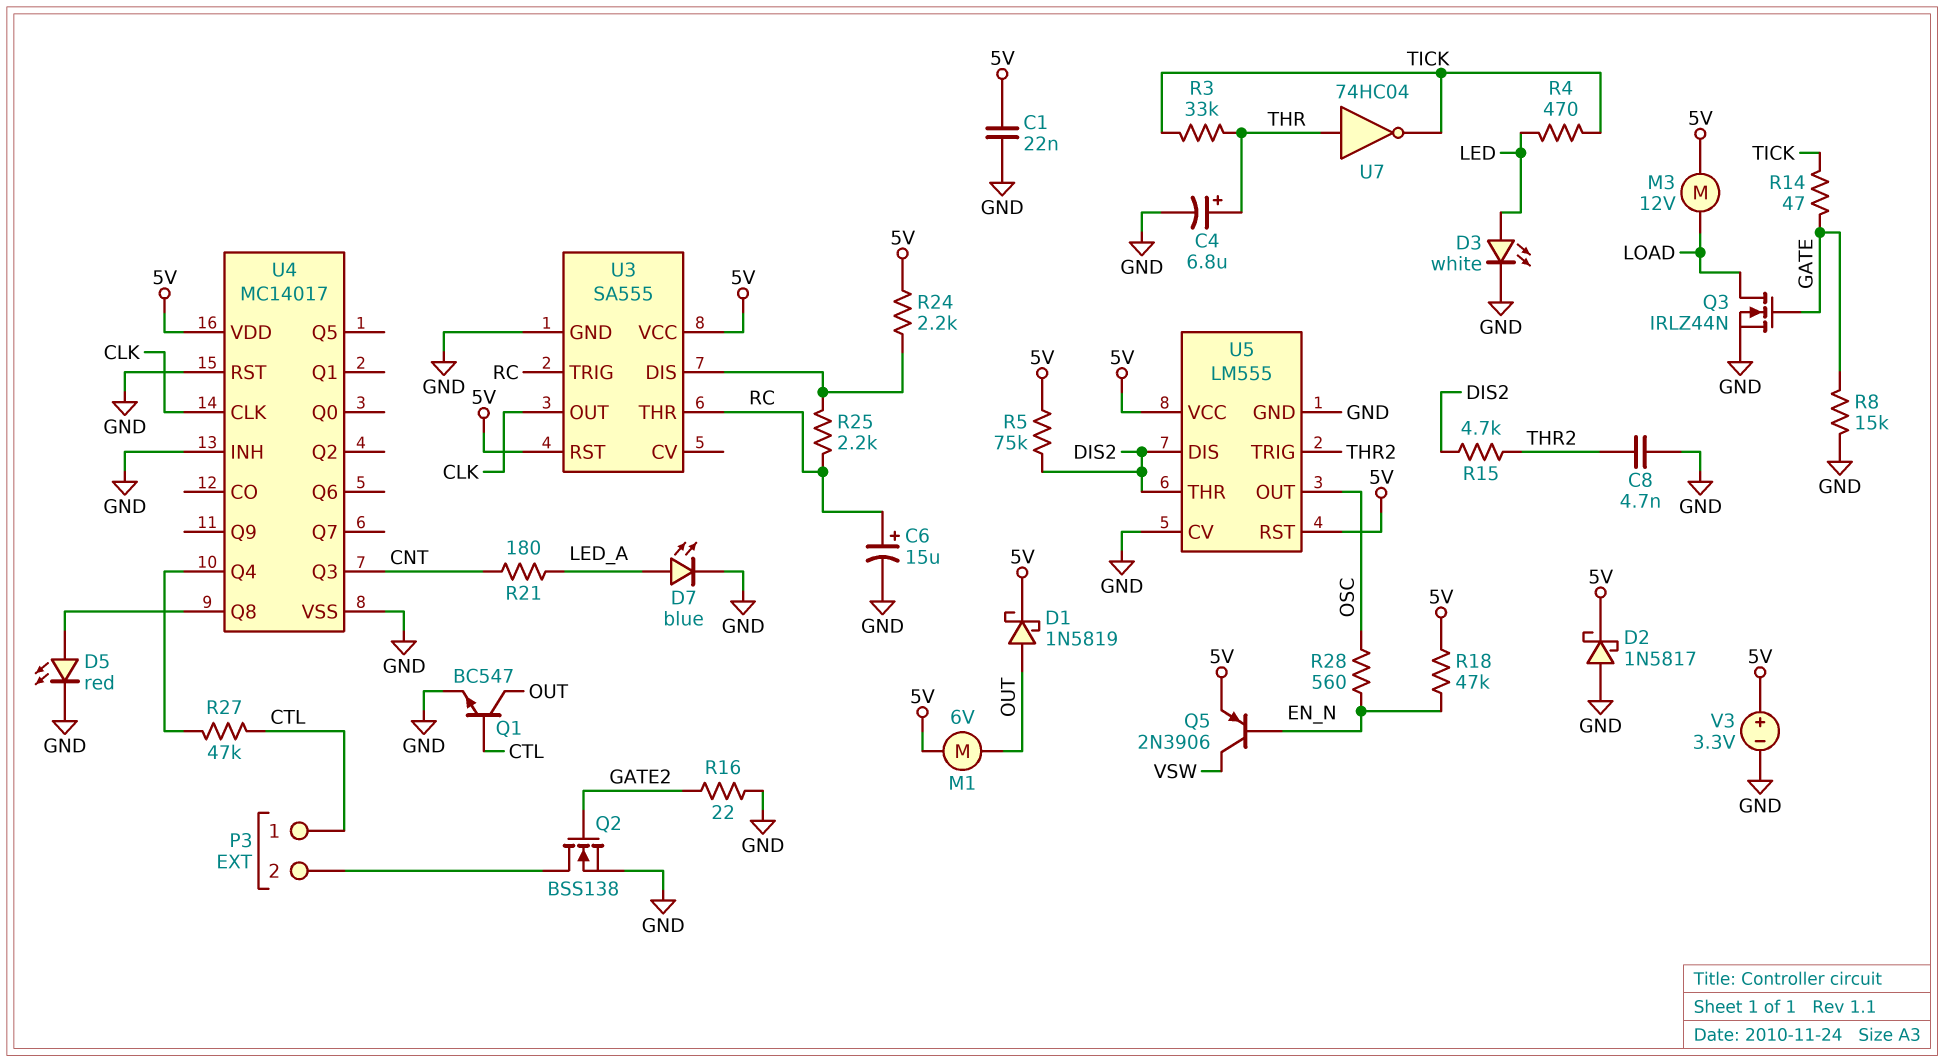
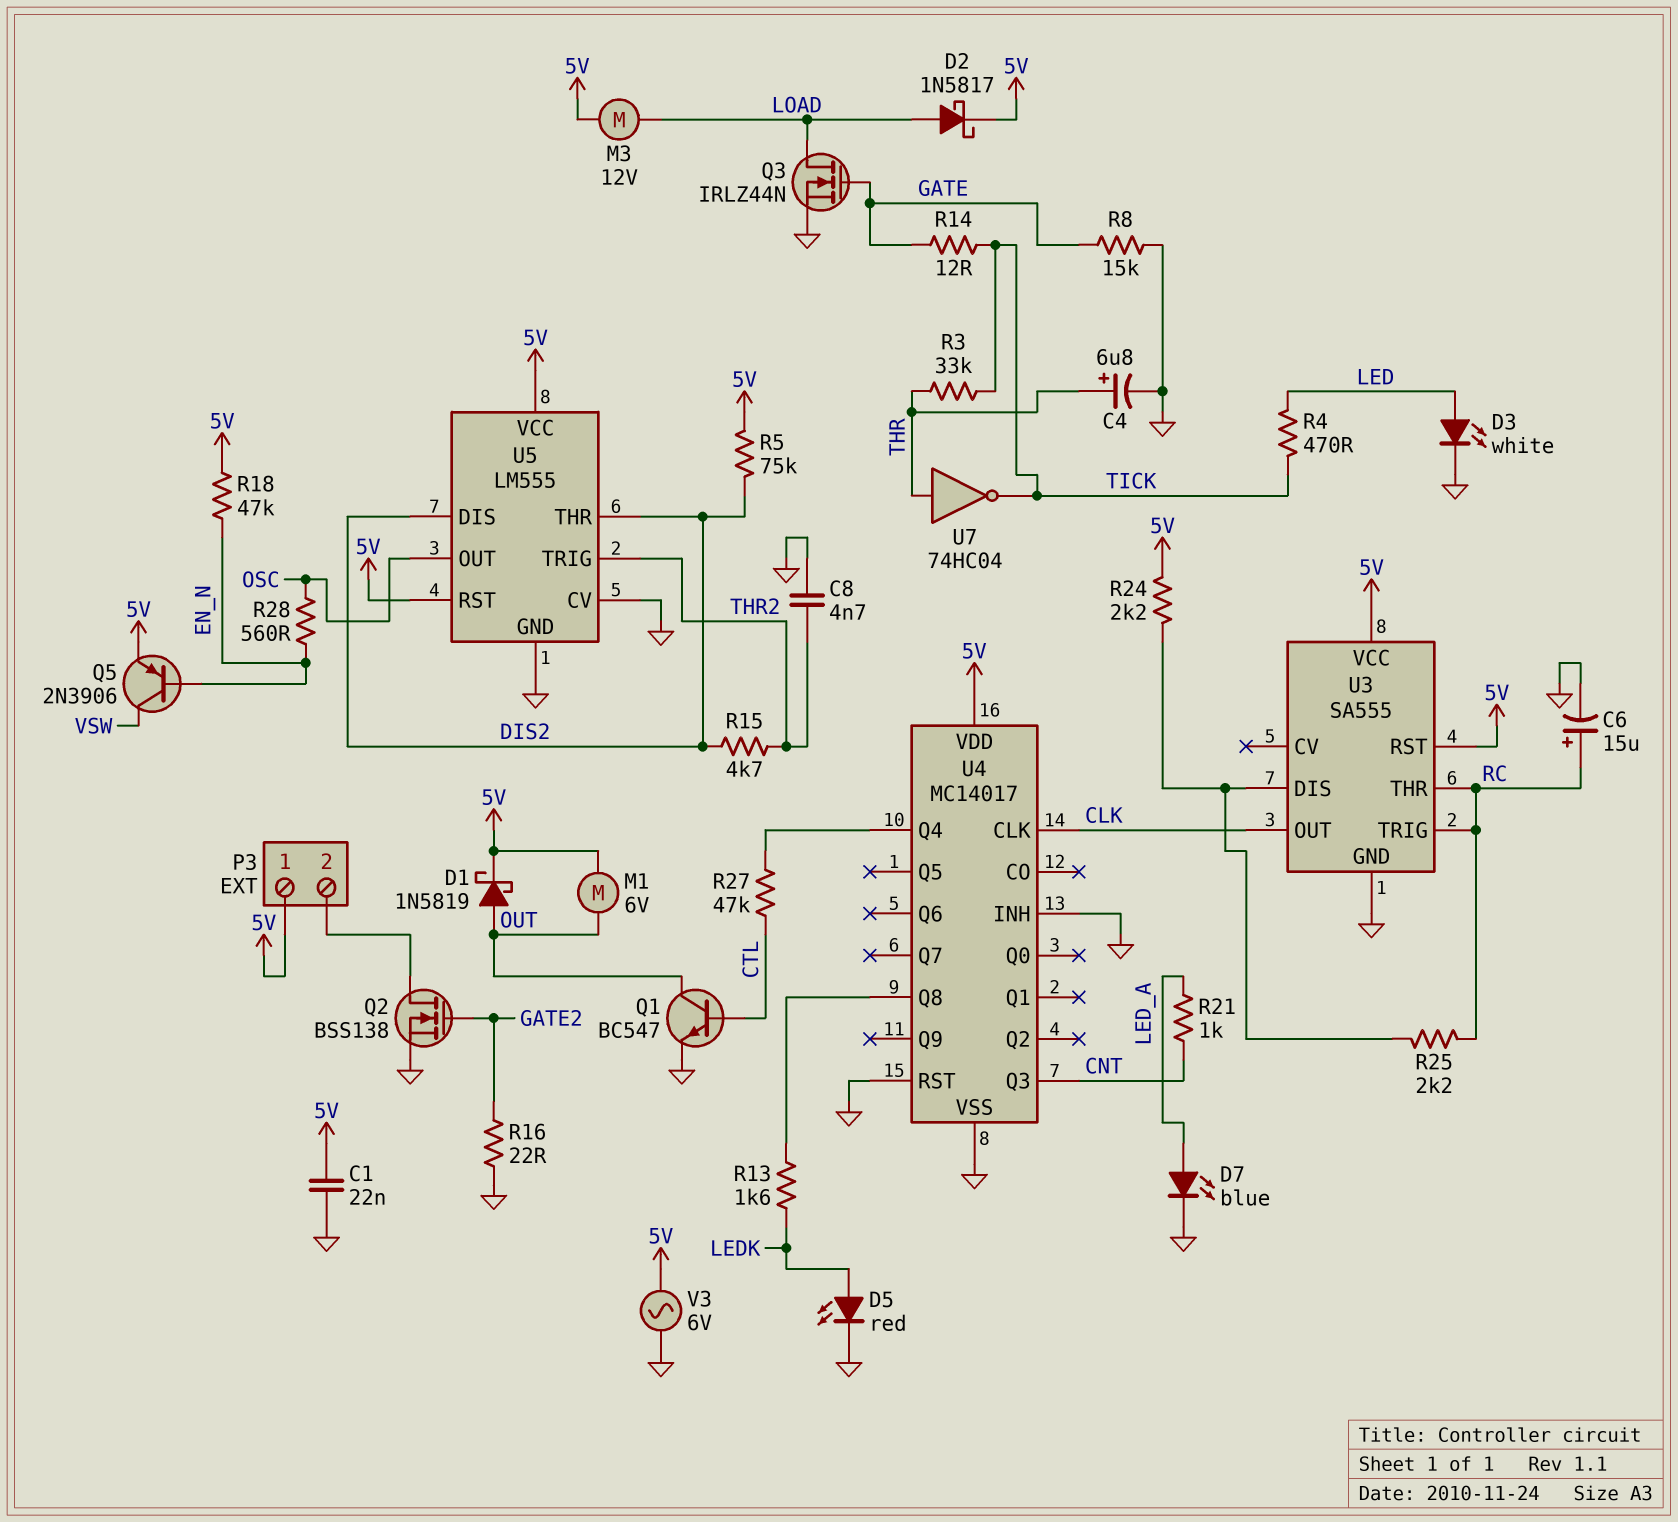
D2: schottky 1N5817 (A GND, K 5V) -> schottky 1N5817 (A LOAD, K 5V)
D5: LED red (A U4/Q8, K GND) -> LED red (A LEDK, K GND)
P3 pin 1: CTL -> 5V
R13: none -> 1.6k (LEDK, U4/Q8)
R14: 47 (GATE, TICK) -> 12 (GATE, TICK)
R21: 180 (CNT, LED_A) -> 1k (CNT, LED_A)
V3: 3.3V (plus 5V, minus GND) -> AC 6V (5V, GND)

